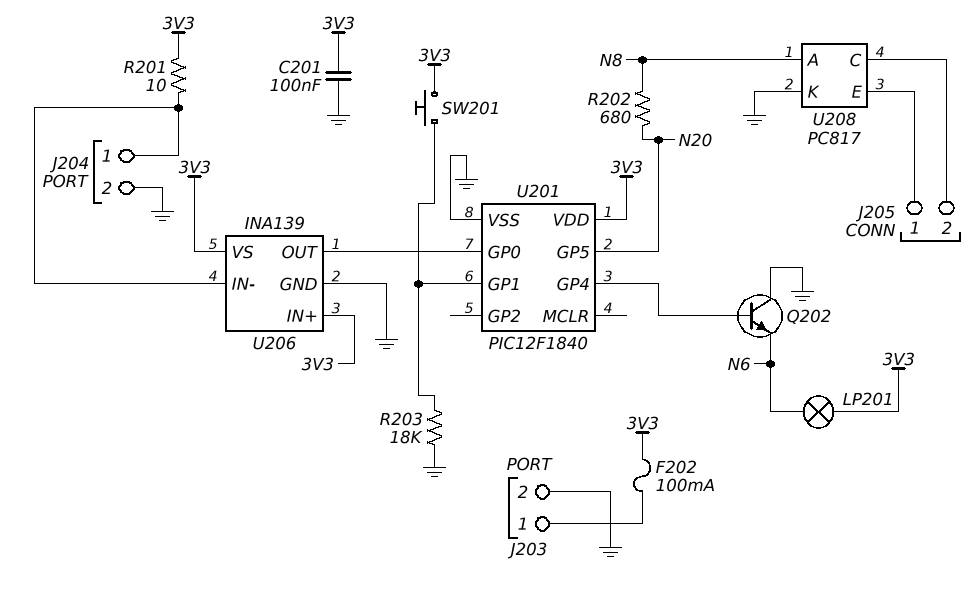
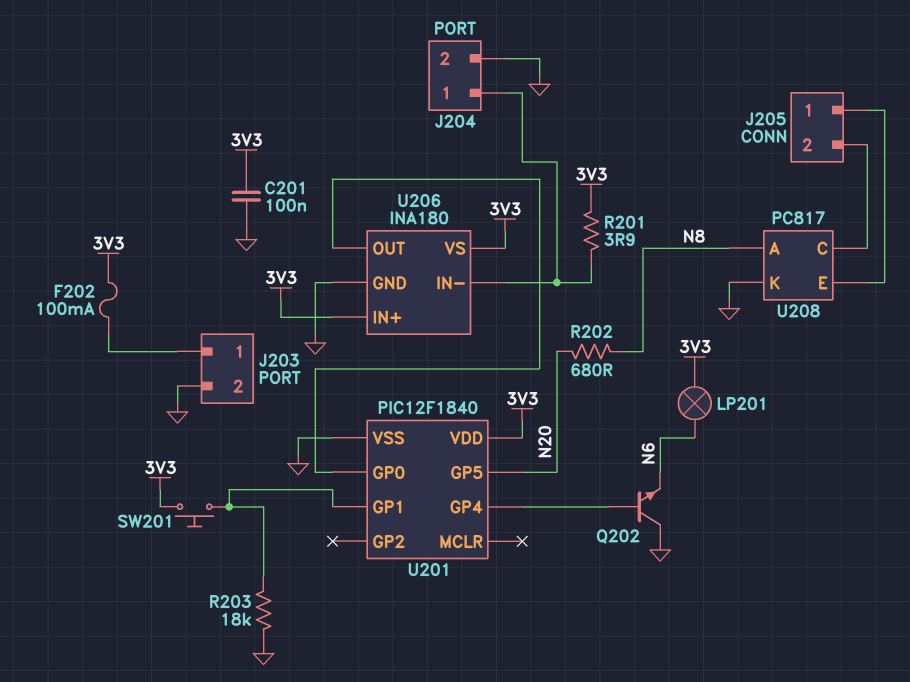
R201: 10 (3V3, J204/1) -> 3.9 (3V3, J204/1)
U206: INA139 -> INA180

